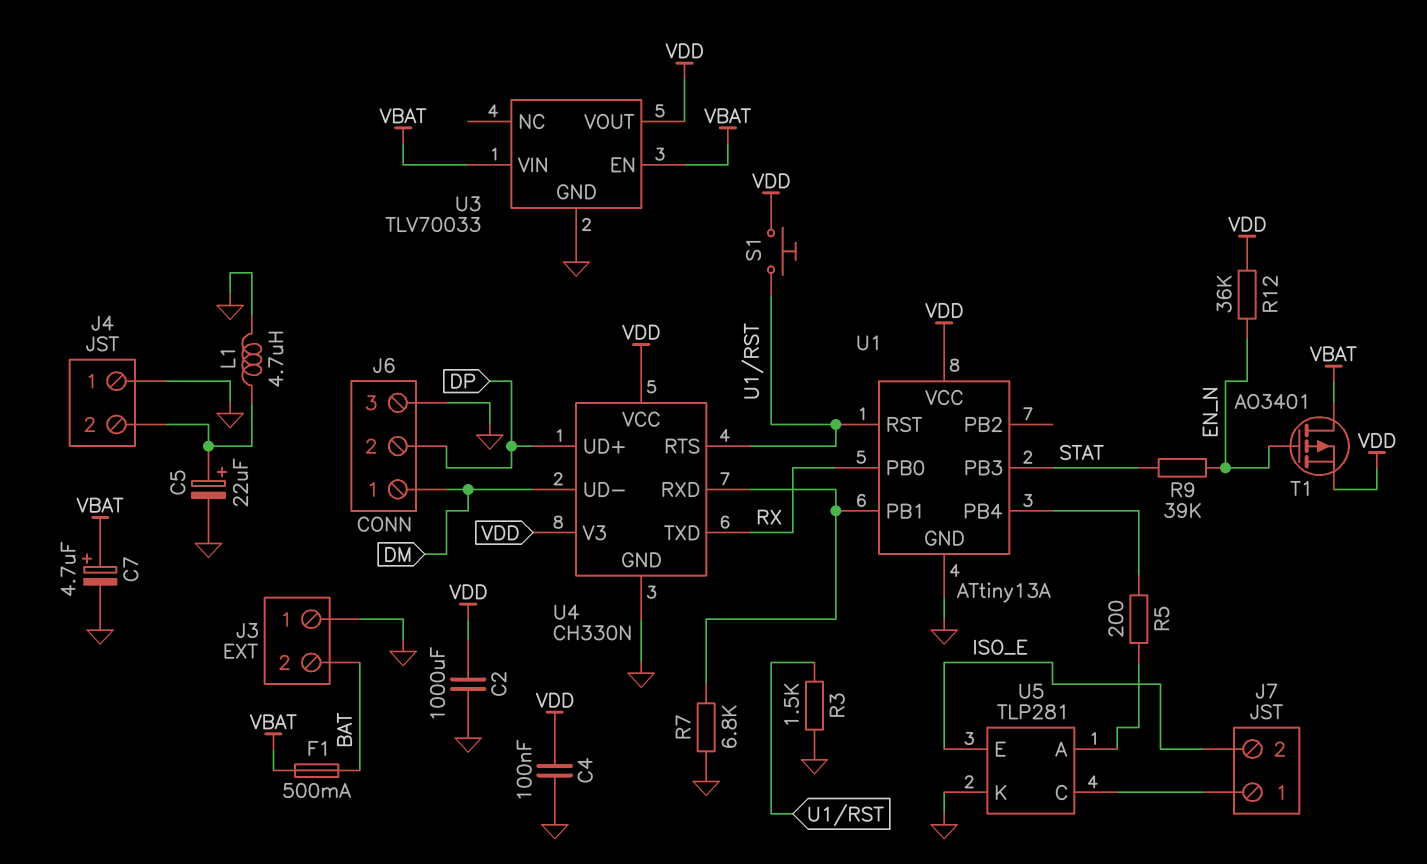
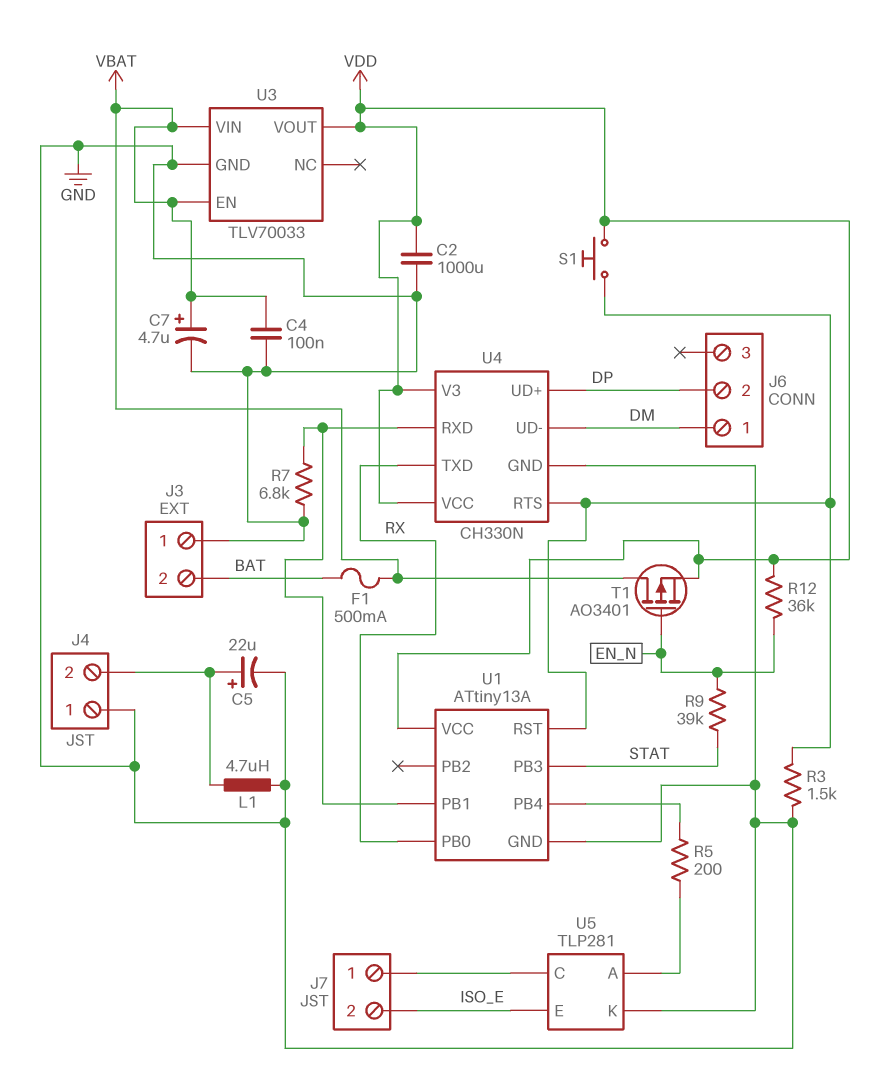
C4: 100nF (GND, VDD) -> 100nF (GND, VBAT)
J6 pin 3: GND -> none

